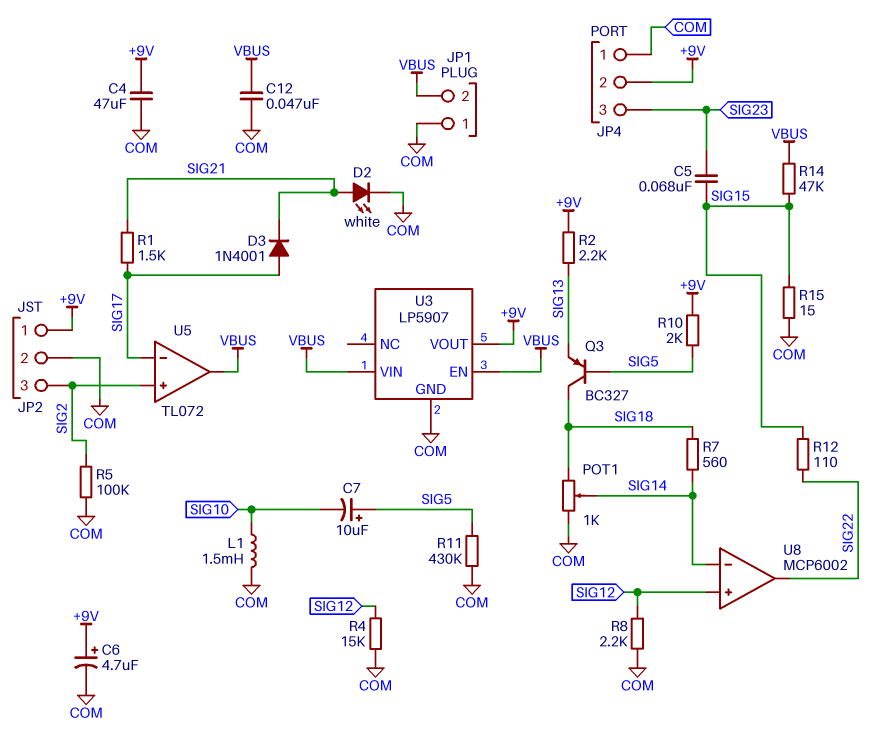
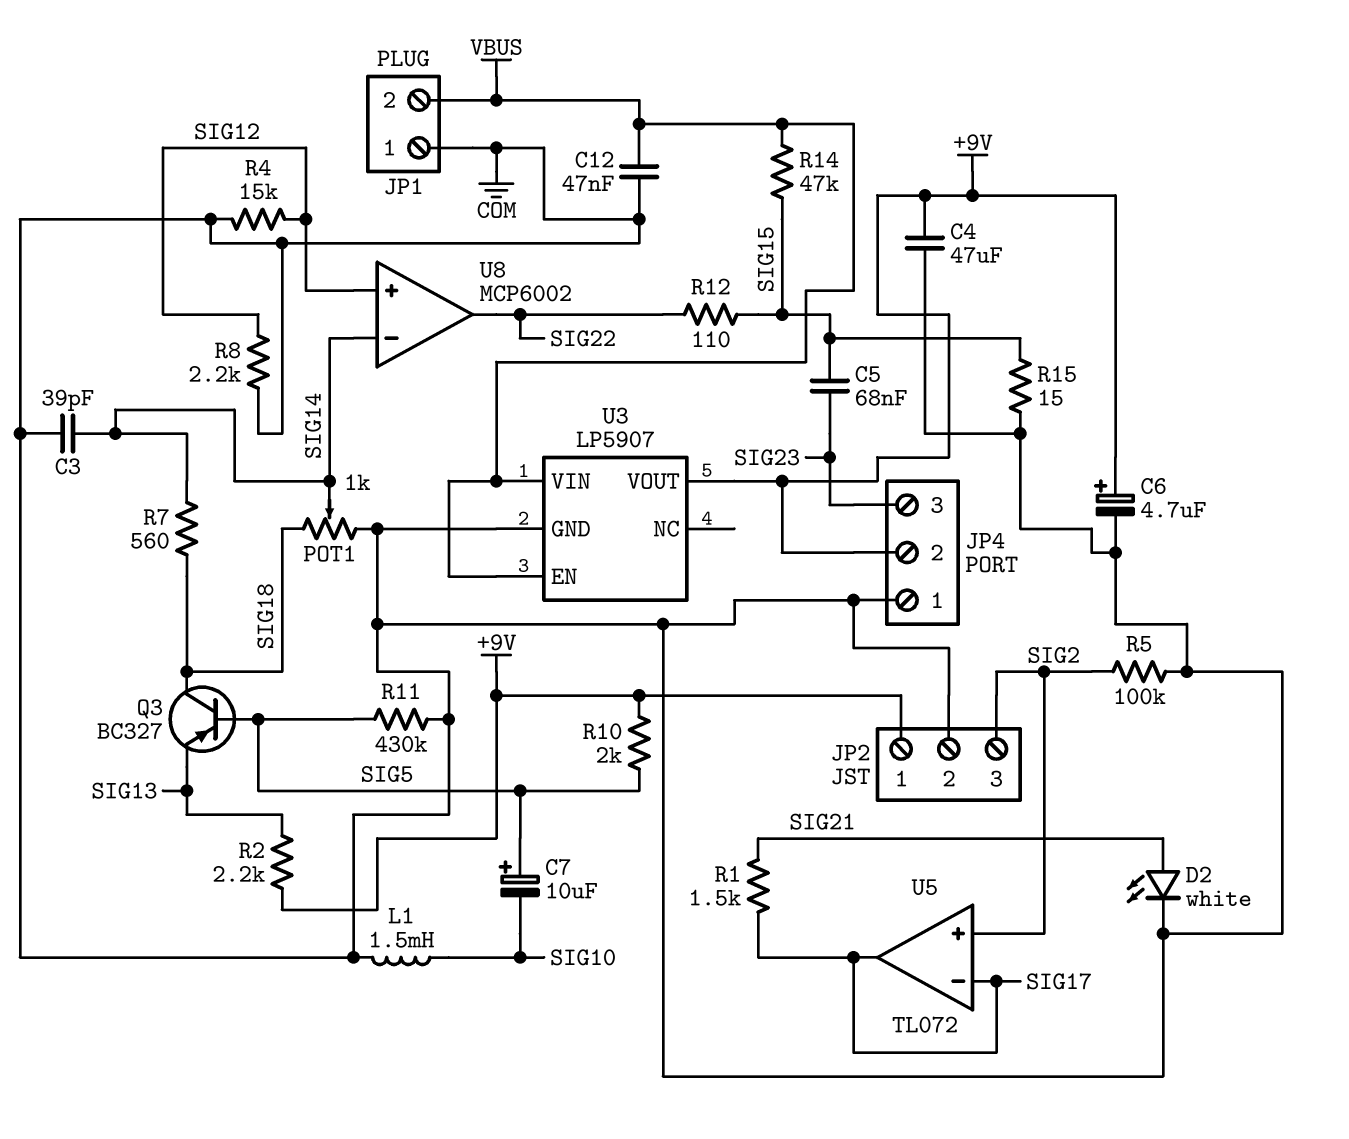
C3: none -> 39pF (COM, SIG14)
D3: diode 1N4001 (A SIG17, K SIG21) -> none
U5 pin out: VBUS -> SIG17

